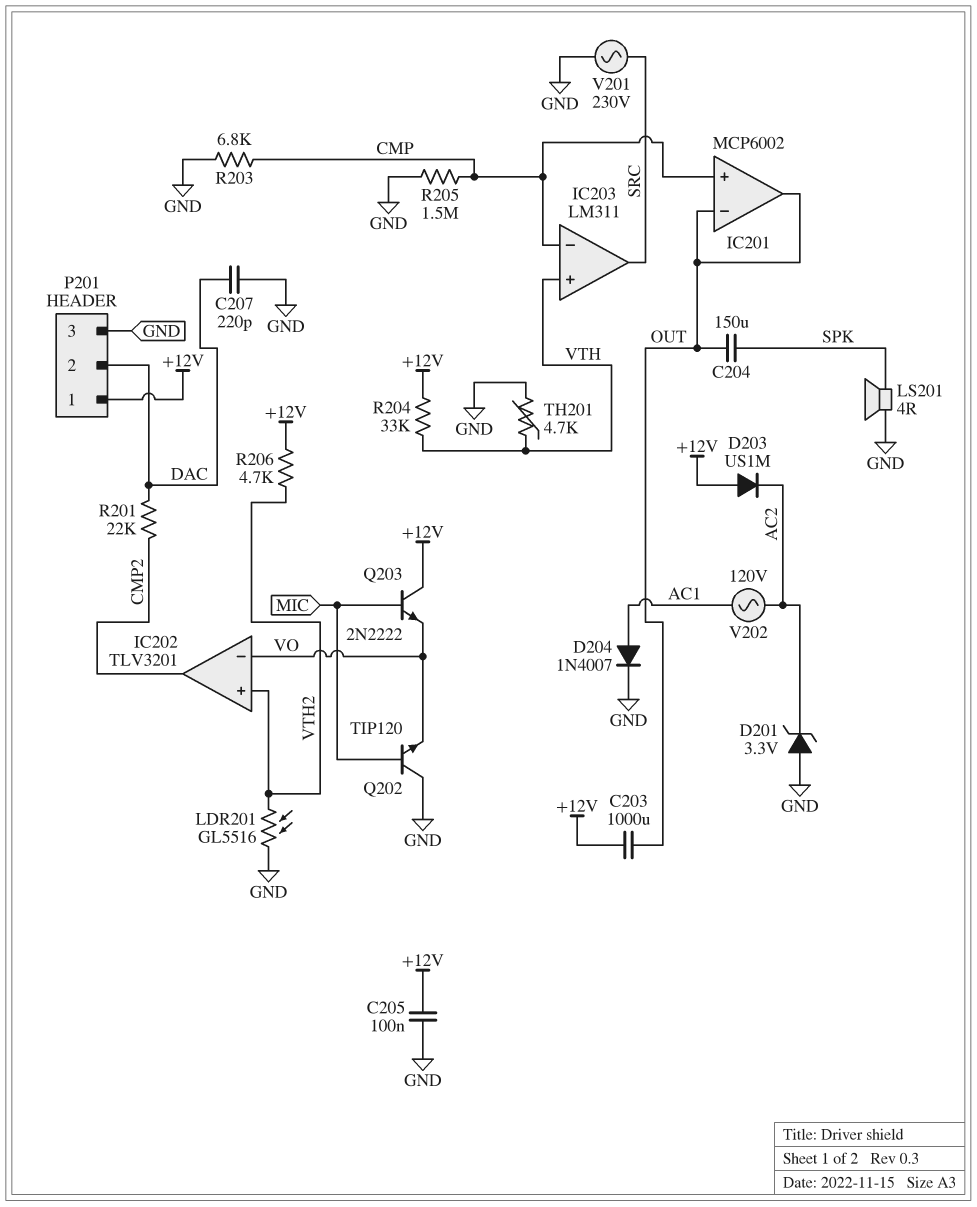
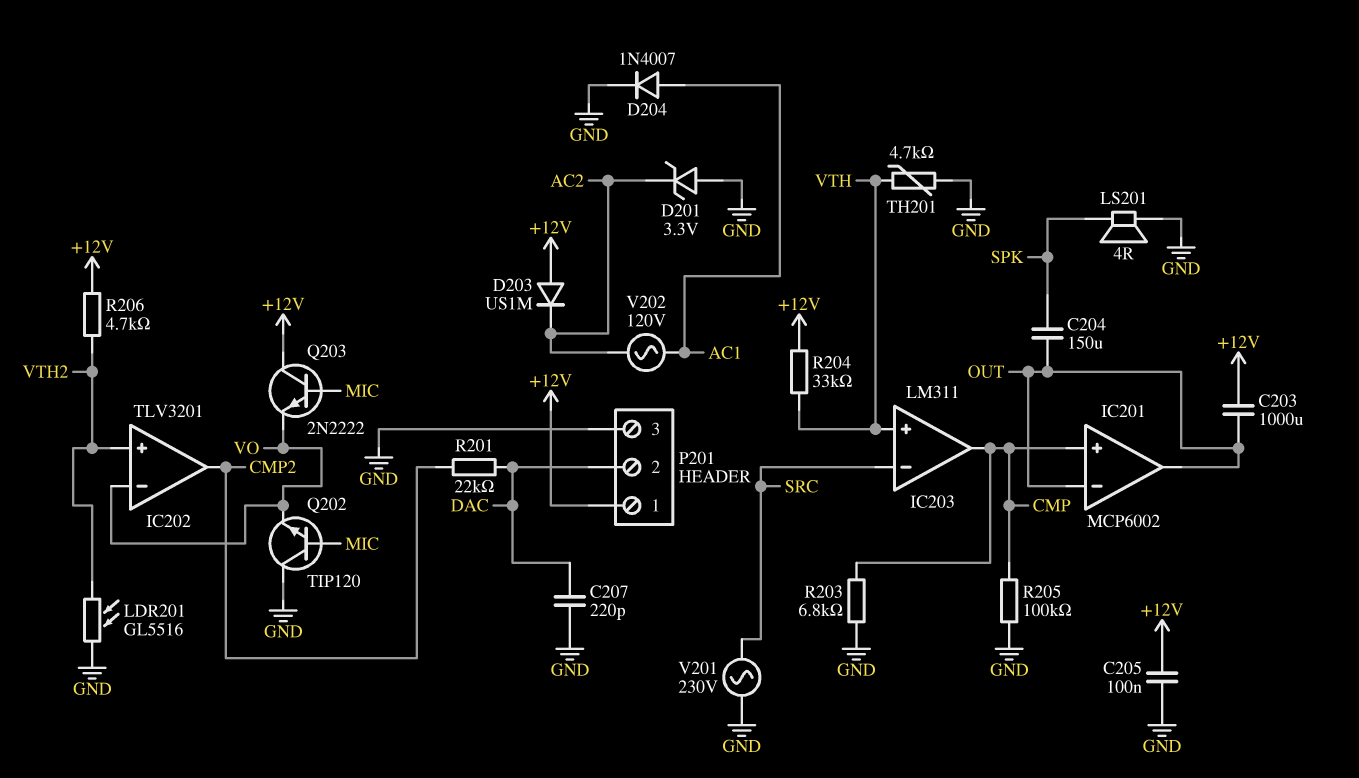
IC203 pin in-: CMP -> SRC
IC203 pin out: SRC -> CMP
R205: 1.5M (CMP, GND) -> 100k (CMP, GND)

